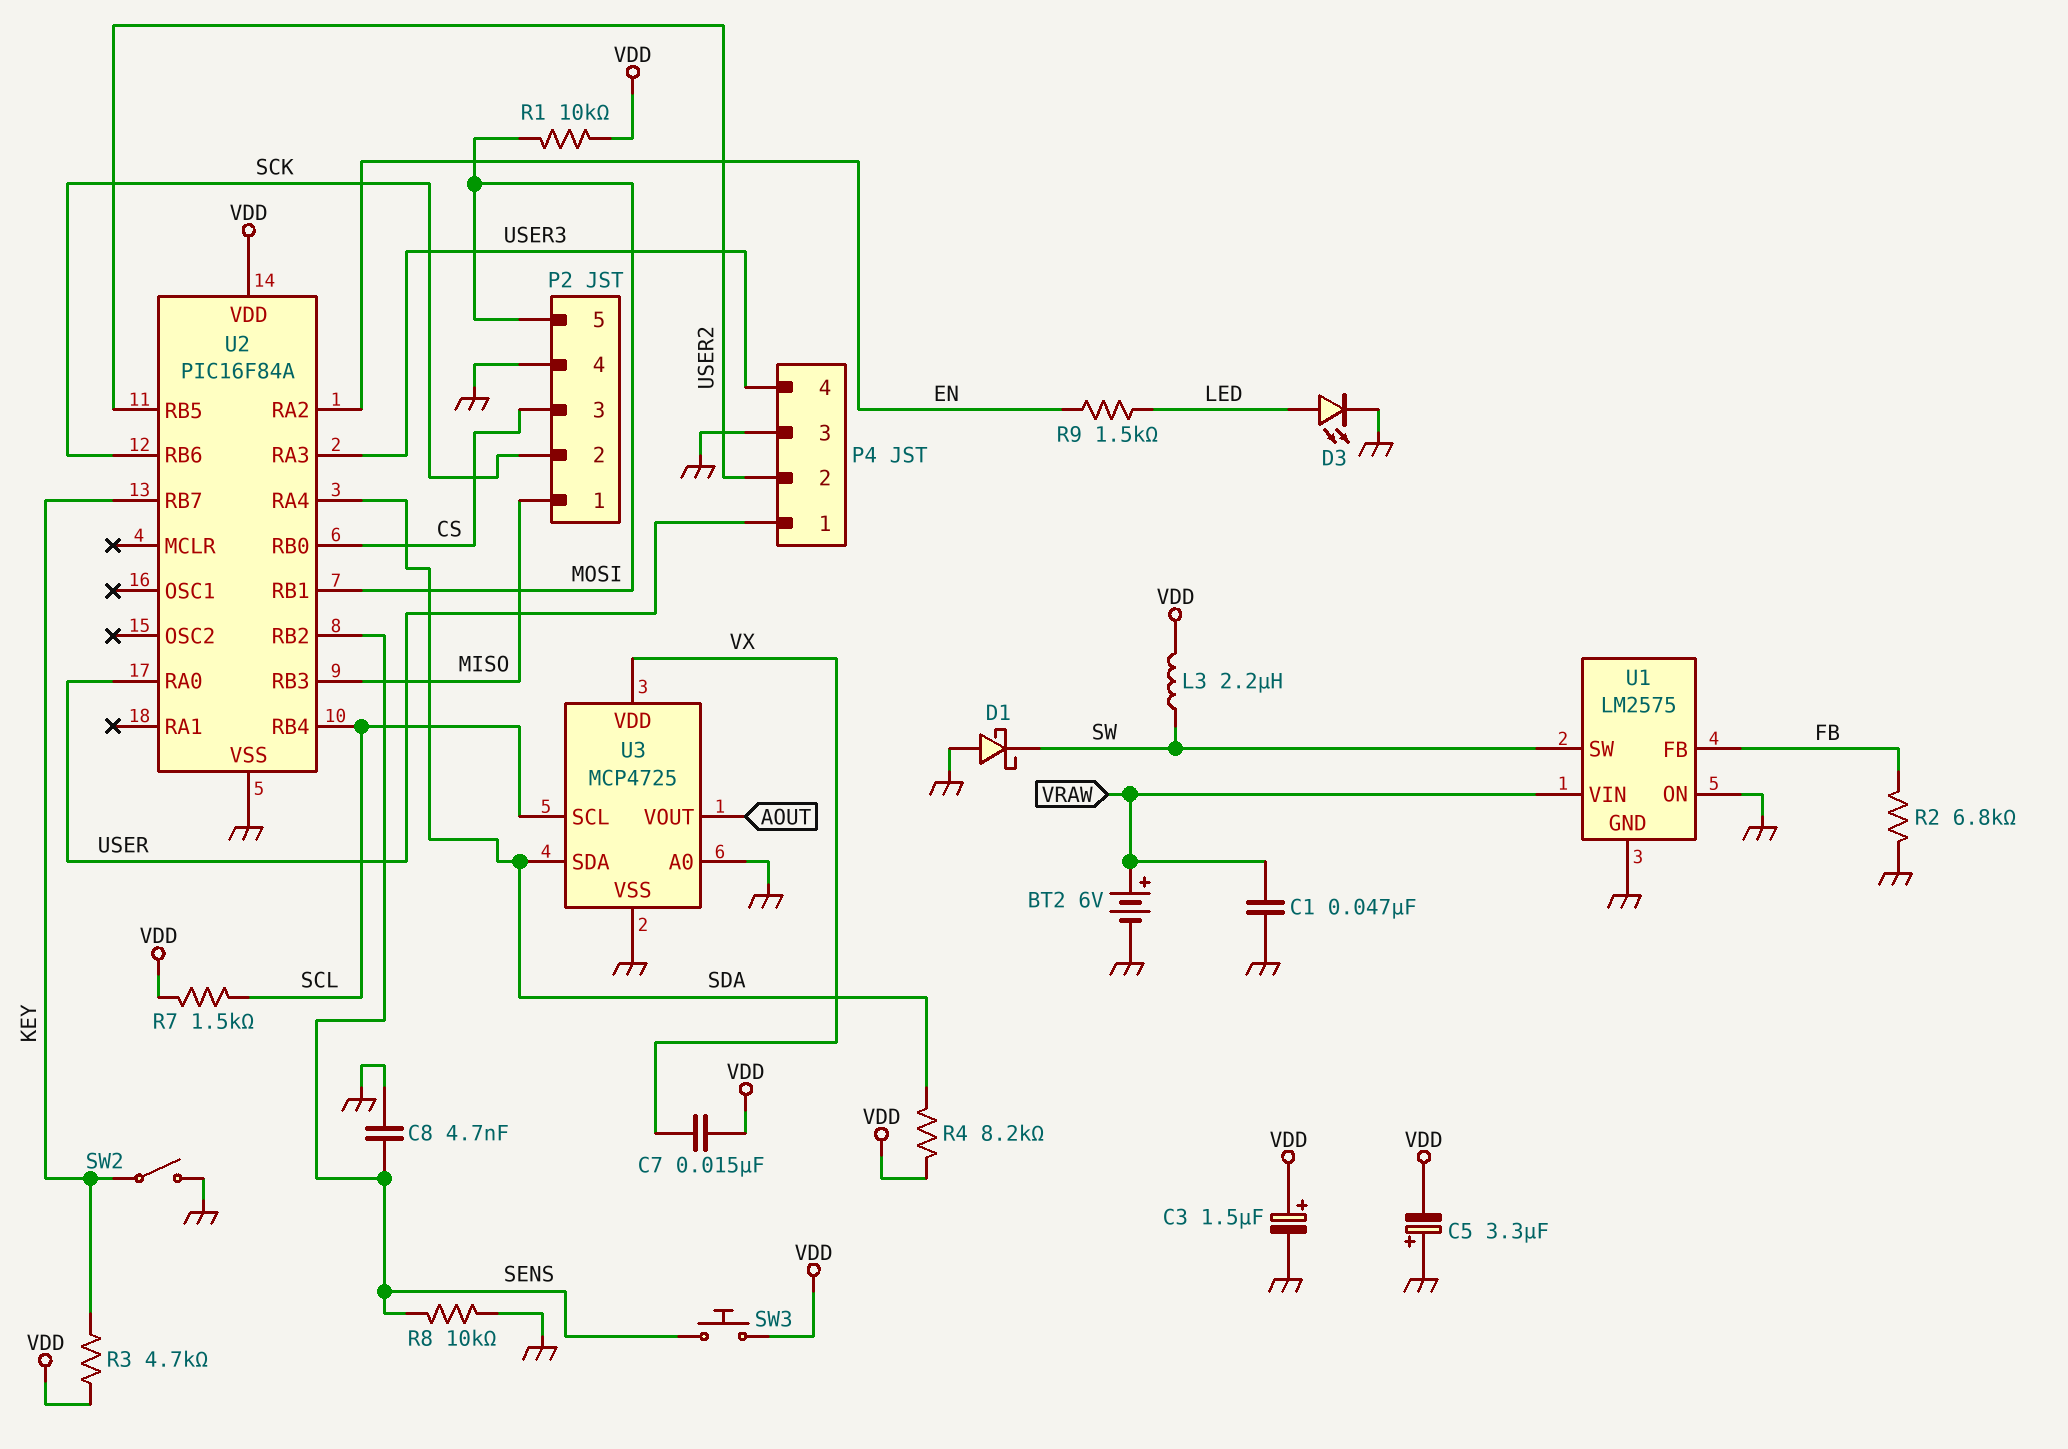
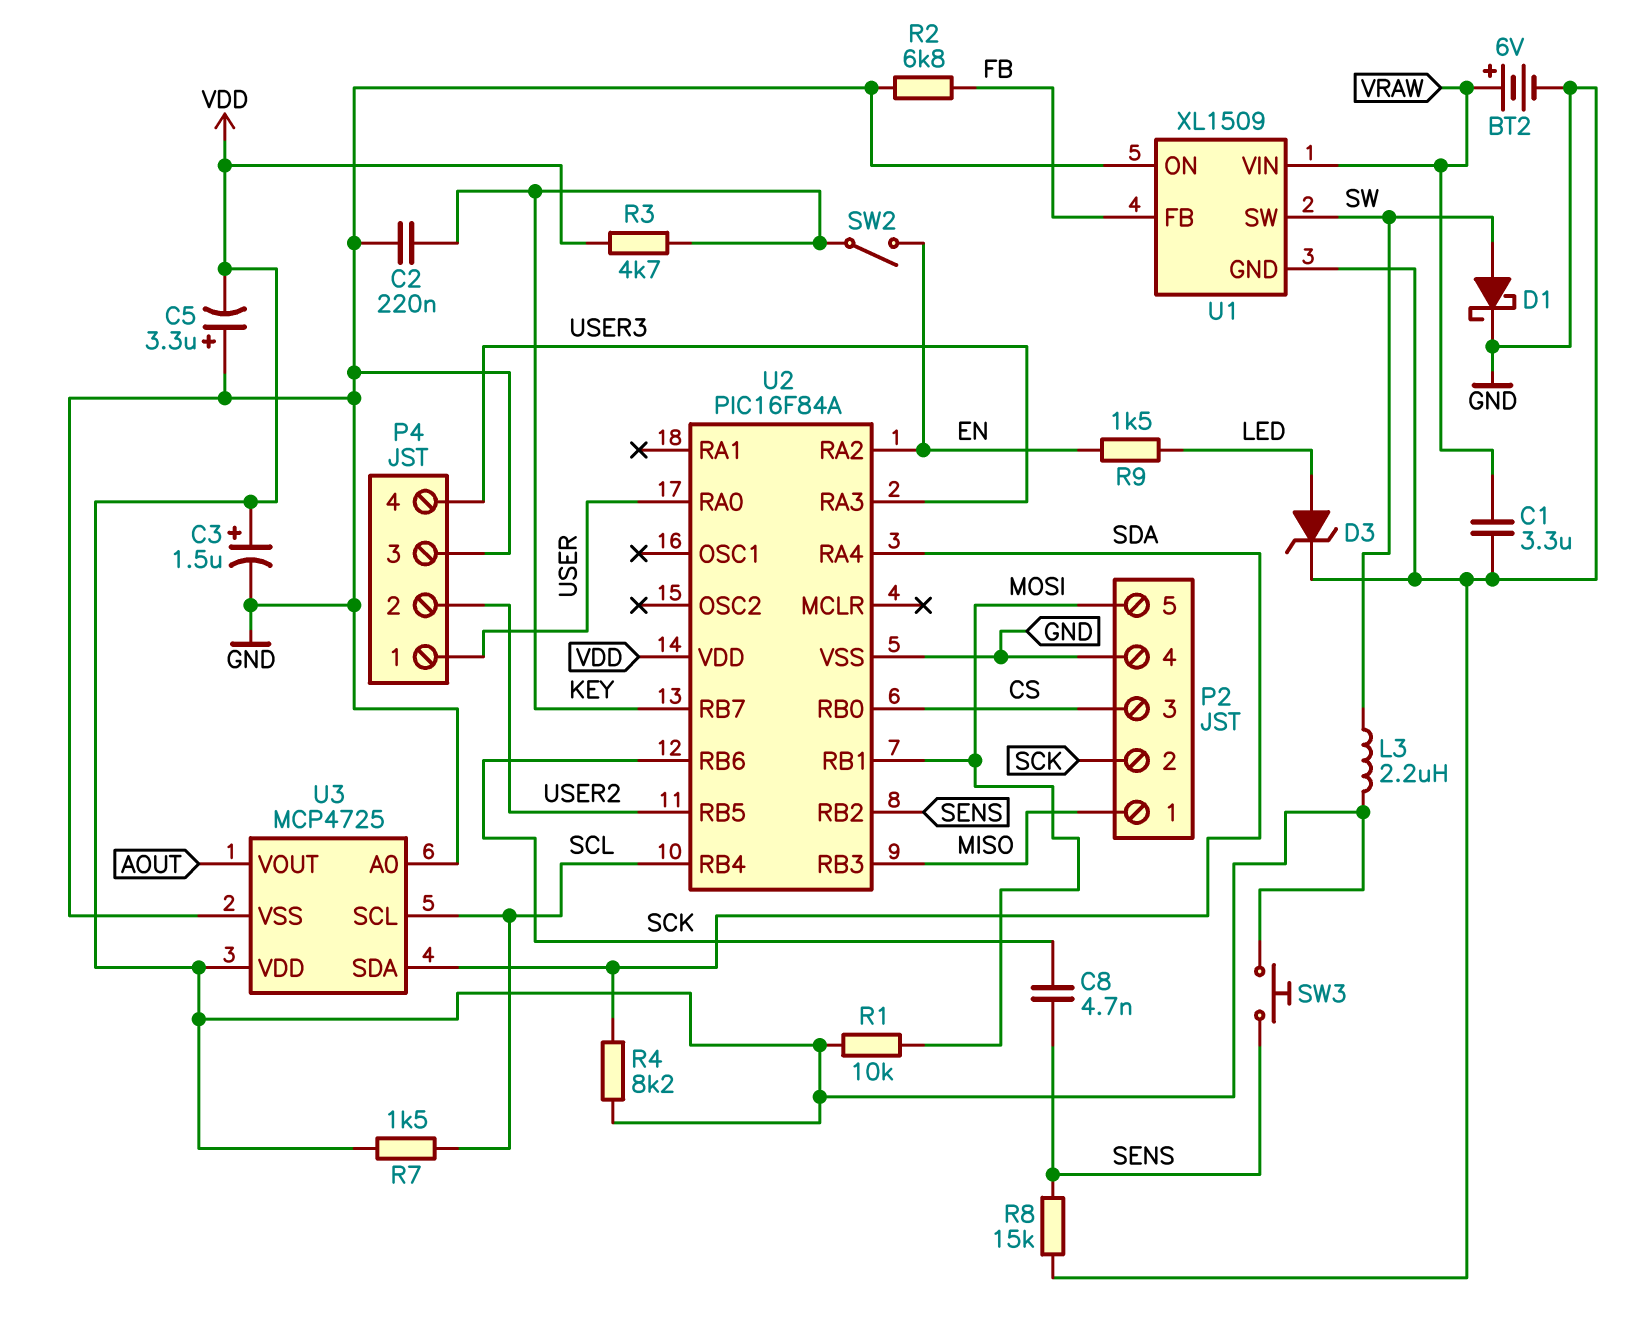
C1: 47nF (GND, VRAW) -> 3.3uF (GND, VRAW)
C2: none -> 220nF (GND, KEY)
C7: 15nF (VDD, VX) -> none
C8: 4.7nF (GND, SENS) -> 4.7nF (SCK, SENS)
D1: schottky (A GND, K SW) -> schottky (A SW, K GND)
D3: LED (A LED, K GND) -> zener (A LED, K GND)
R8: 10k (GND, SENS) -> 15k (GND, SENS)
SW2: switch (GND, KEY) -> switch (EN, KEY)
U1: LM2575 -> XL1509
U3 pin VDD: VX -> VDD

